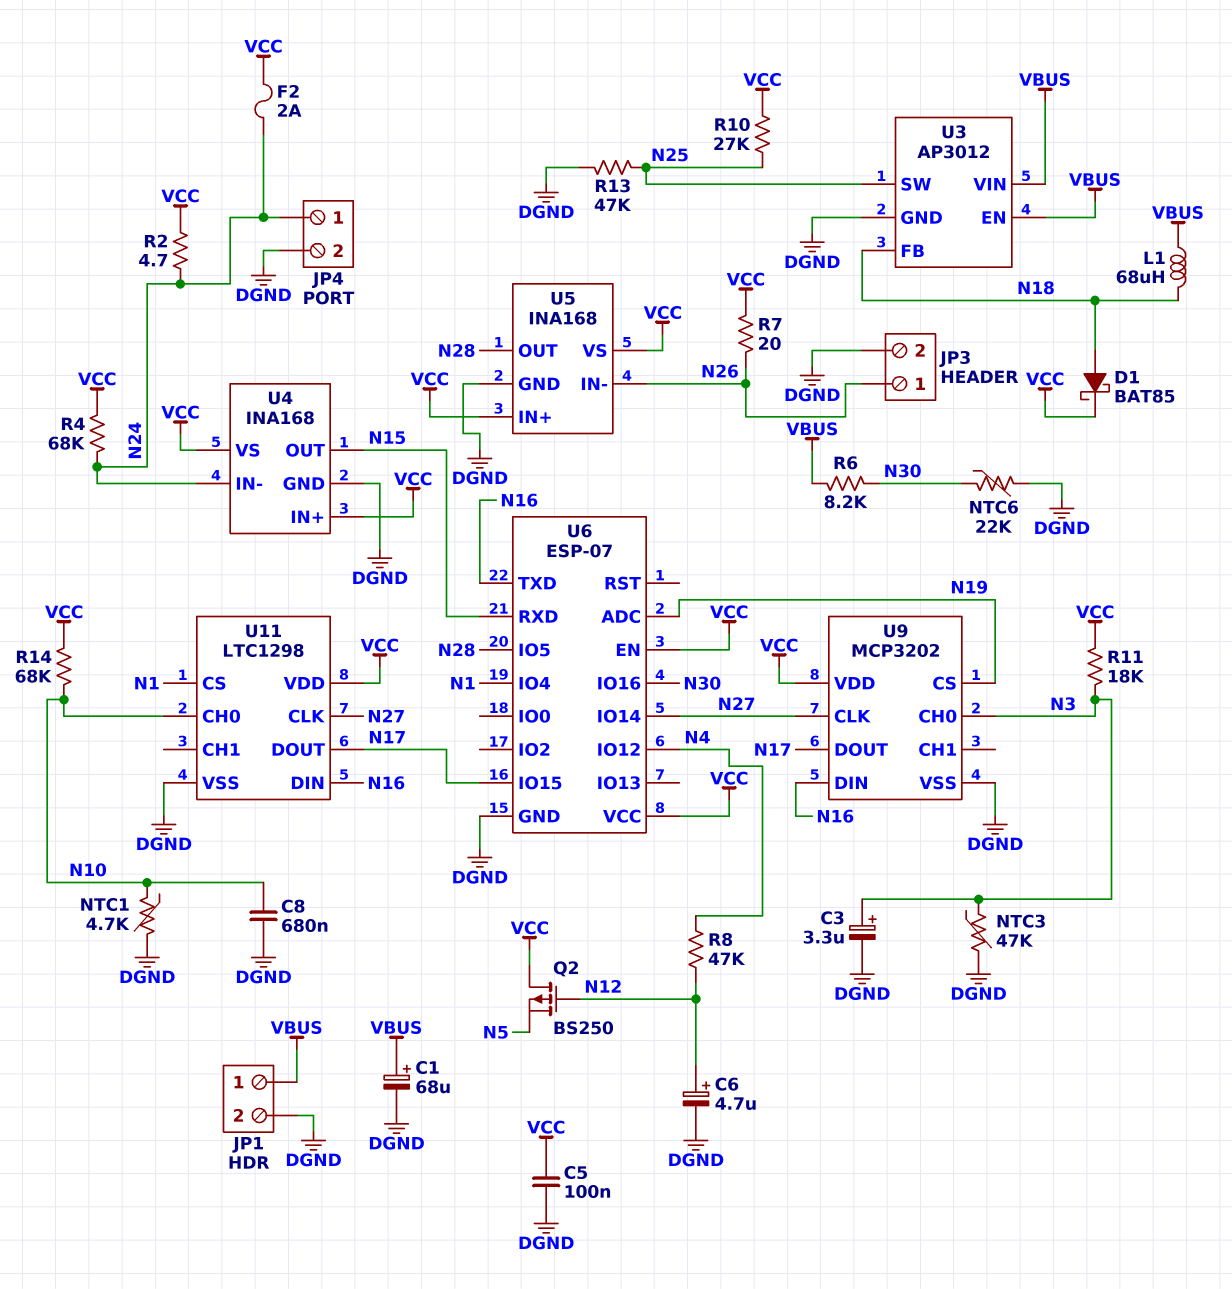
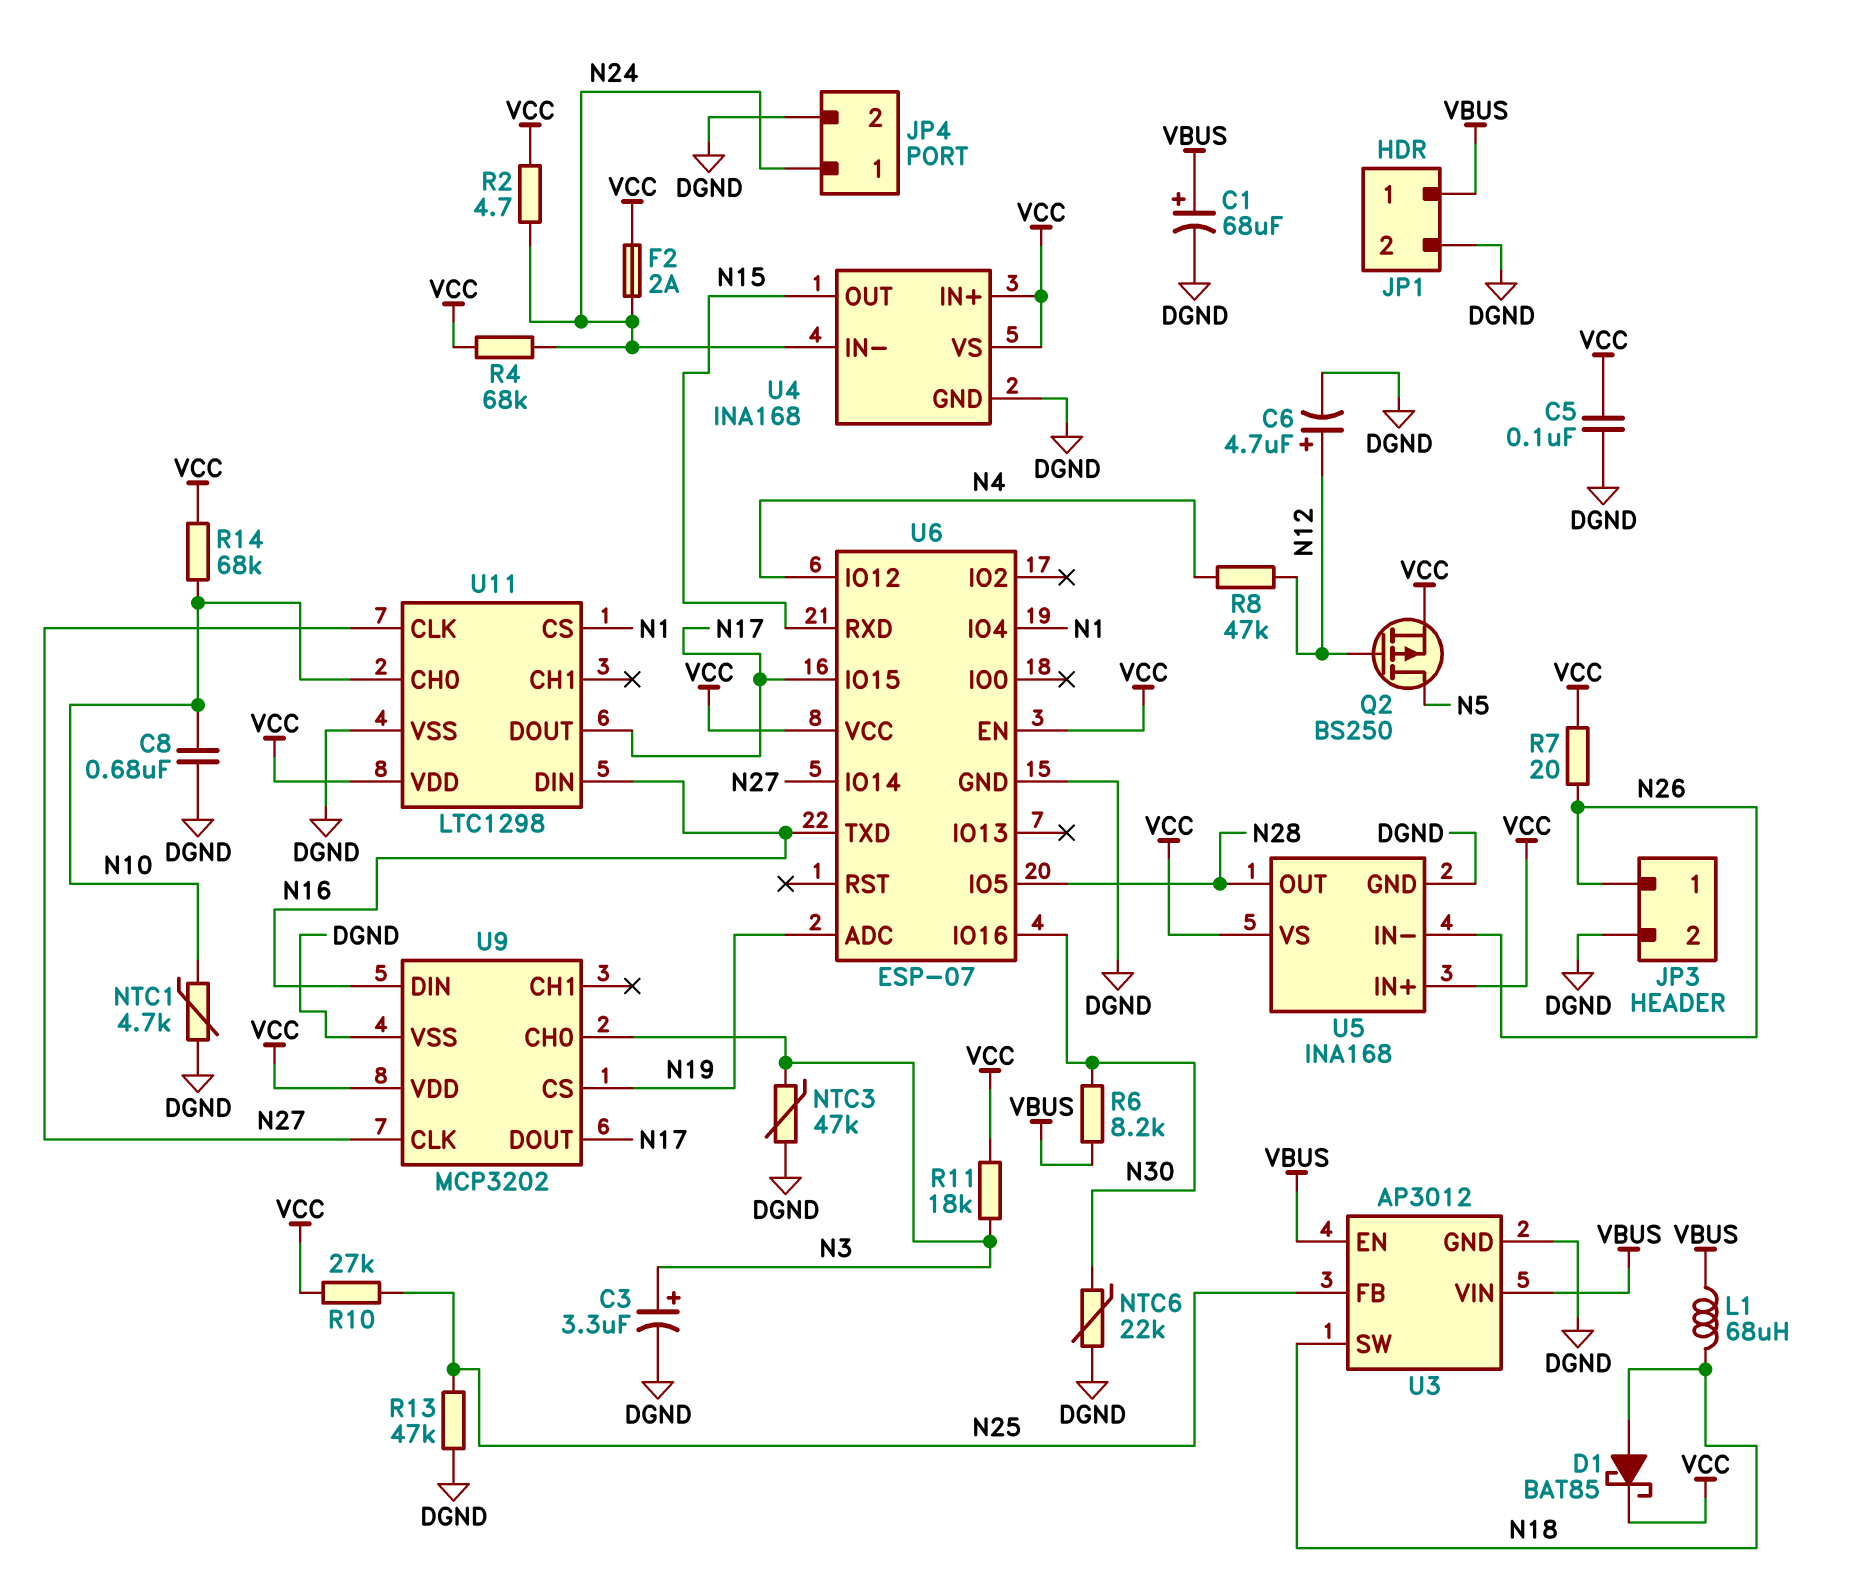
Q2: PMOS BS250 (G N12, D VCC, S N5) -> PMOS BS250 (G N12, D N5, S VCC)
U3 pin FB: N18 -> N25
U3 pin SW: N25 -> N18

